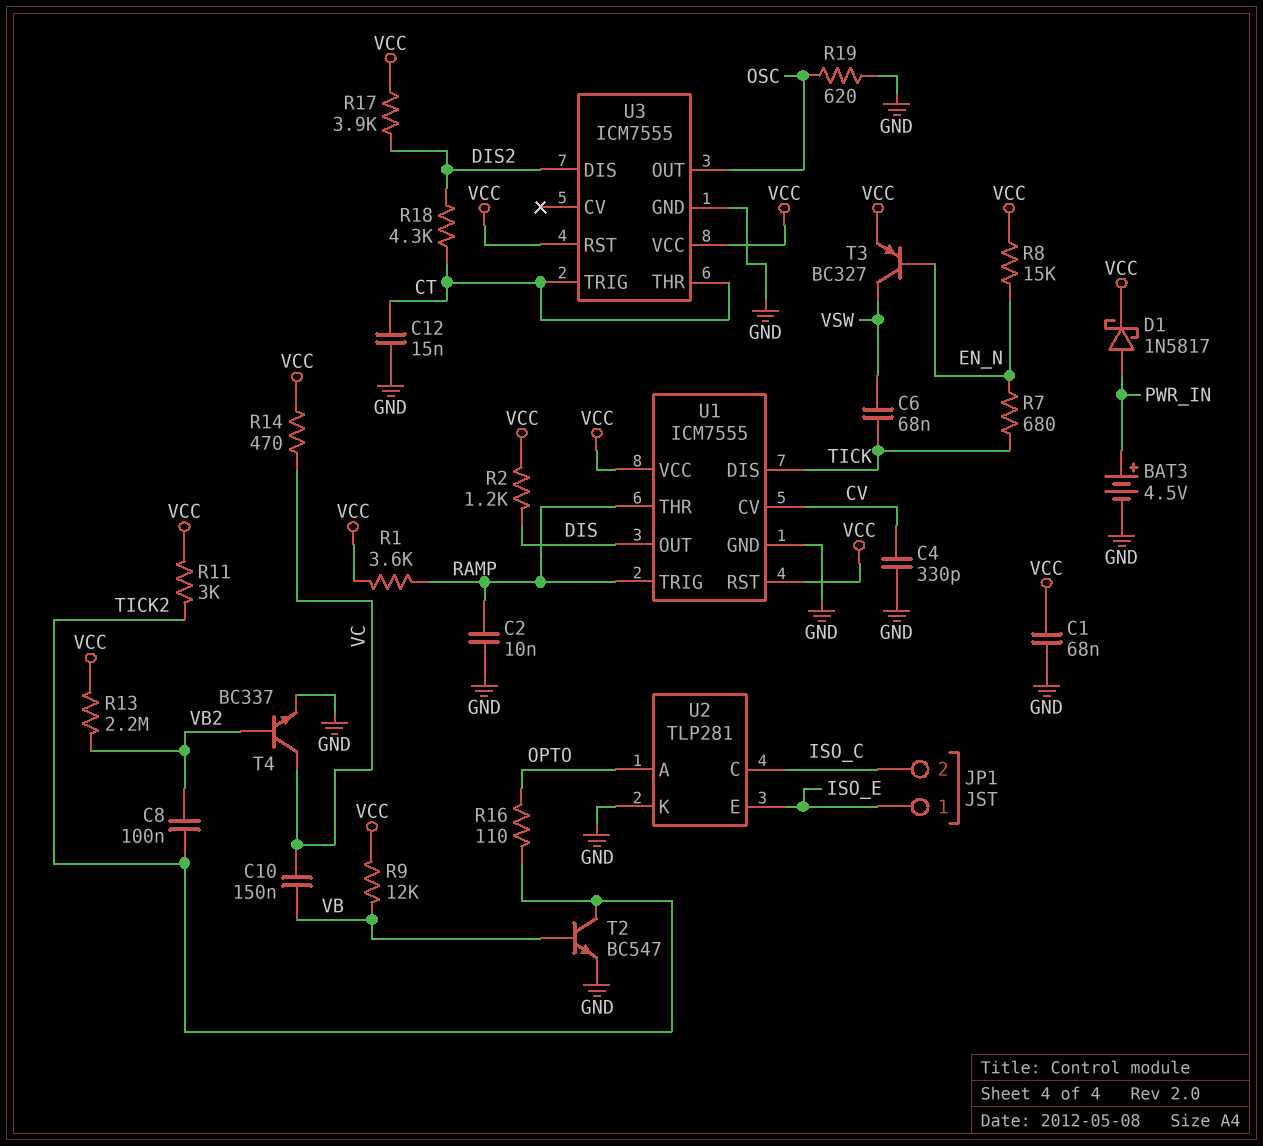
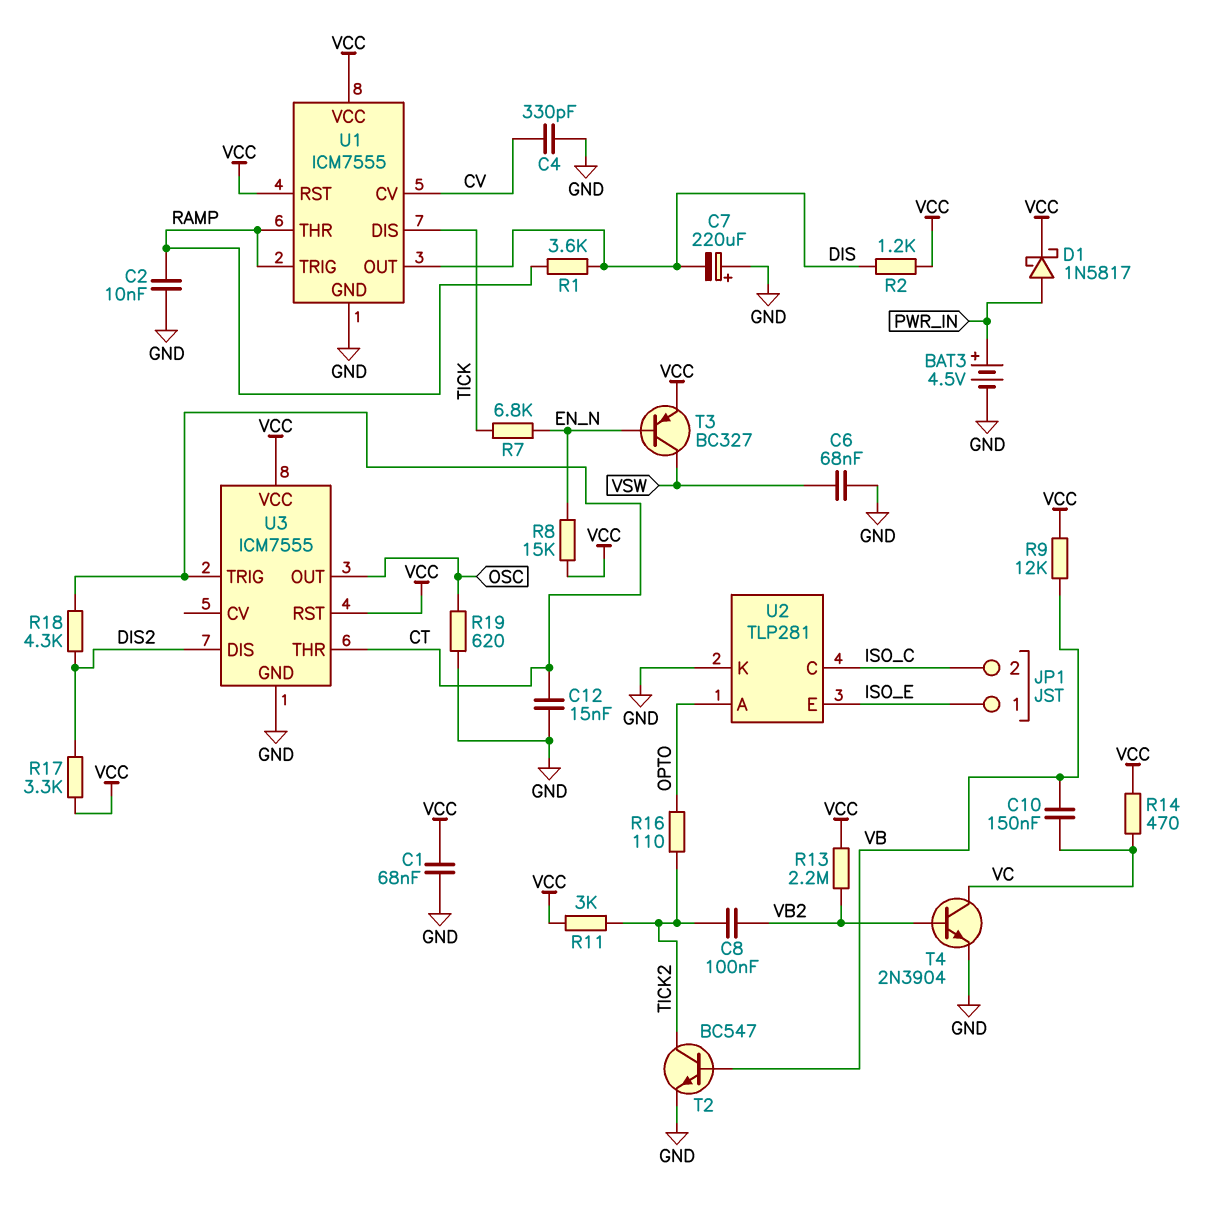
C6: 68nF (TICK, VSW) -> 68nF (GND, VSW)
C7: none -> 220uF (plus GND, minus DIS)
R1: 3.6k (RAMP, VCC) -> 3.6k (DIS, RAMP)
R7: 680 (EN_N, TICK) -> 6.8k (EN_N, TICK)
R17: 3.9k (DIS2, VCC) -> 3.3k (DIS2, VCC)
T4: NPN BC337 (B VB2, C VC, E GND) -> NPN 2N3904 (B VB2, C VC, E GND)

